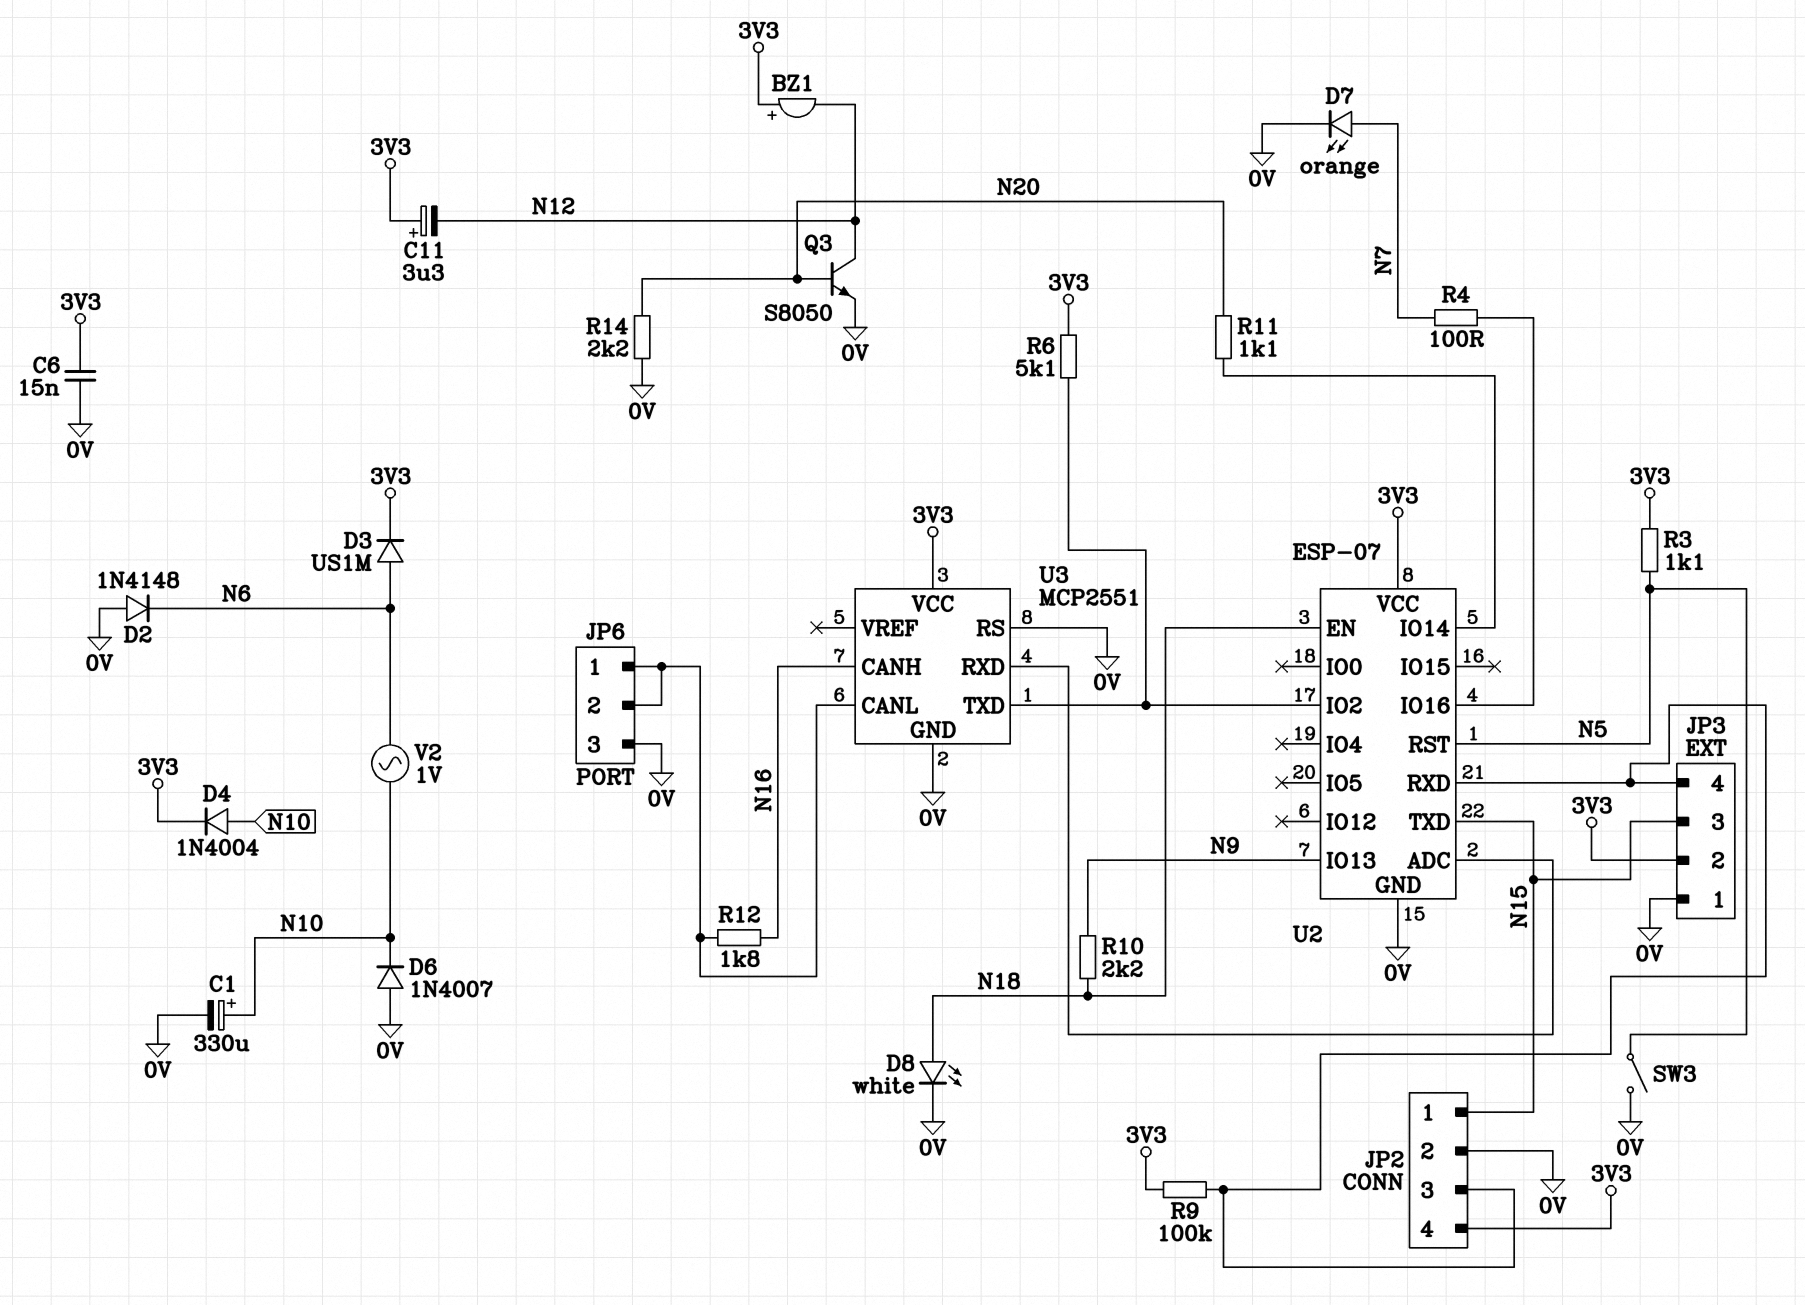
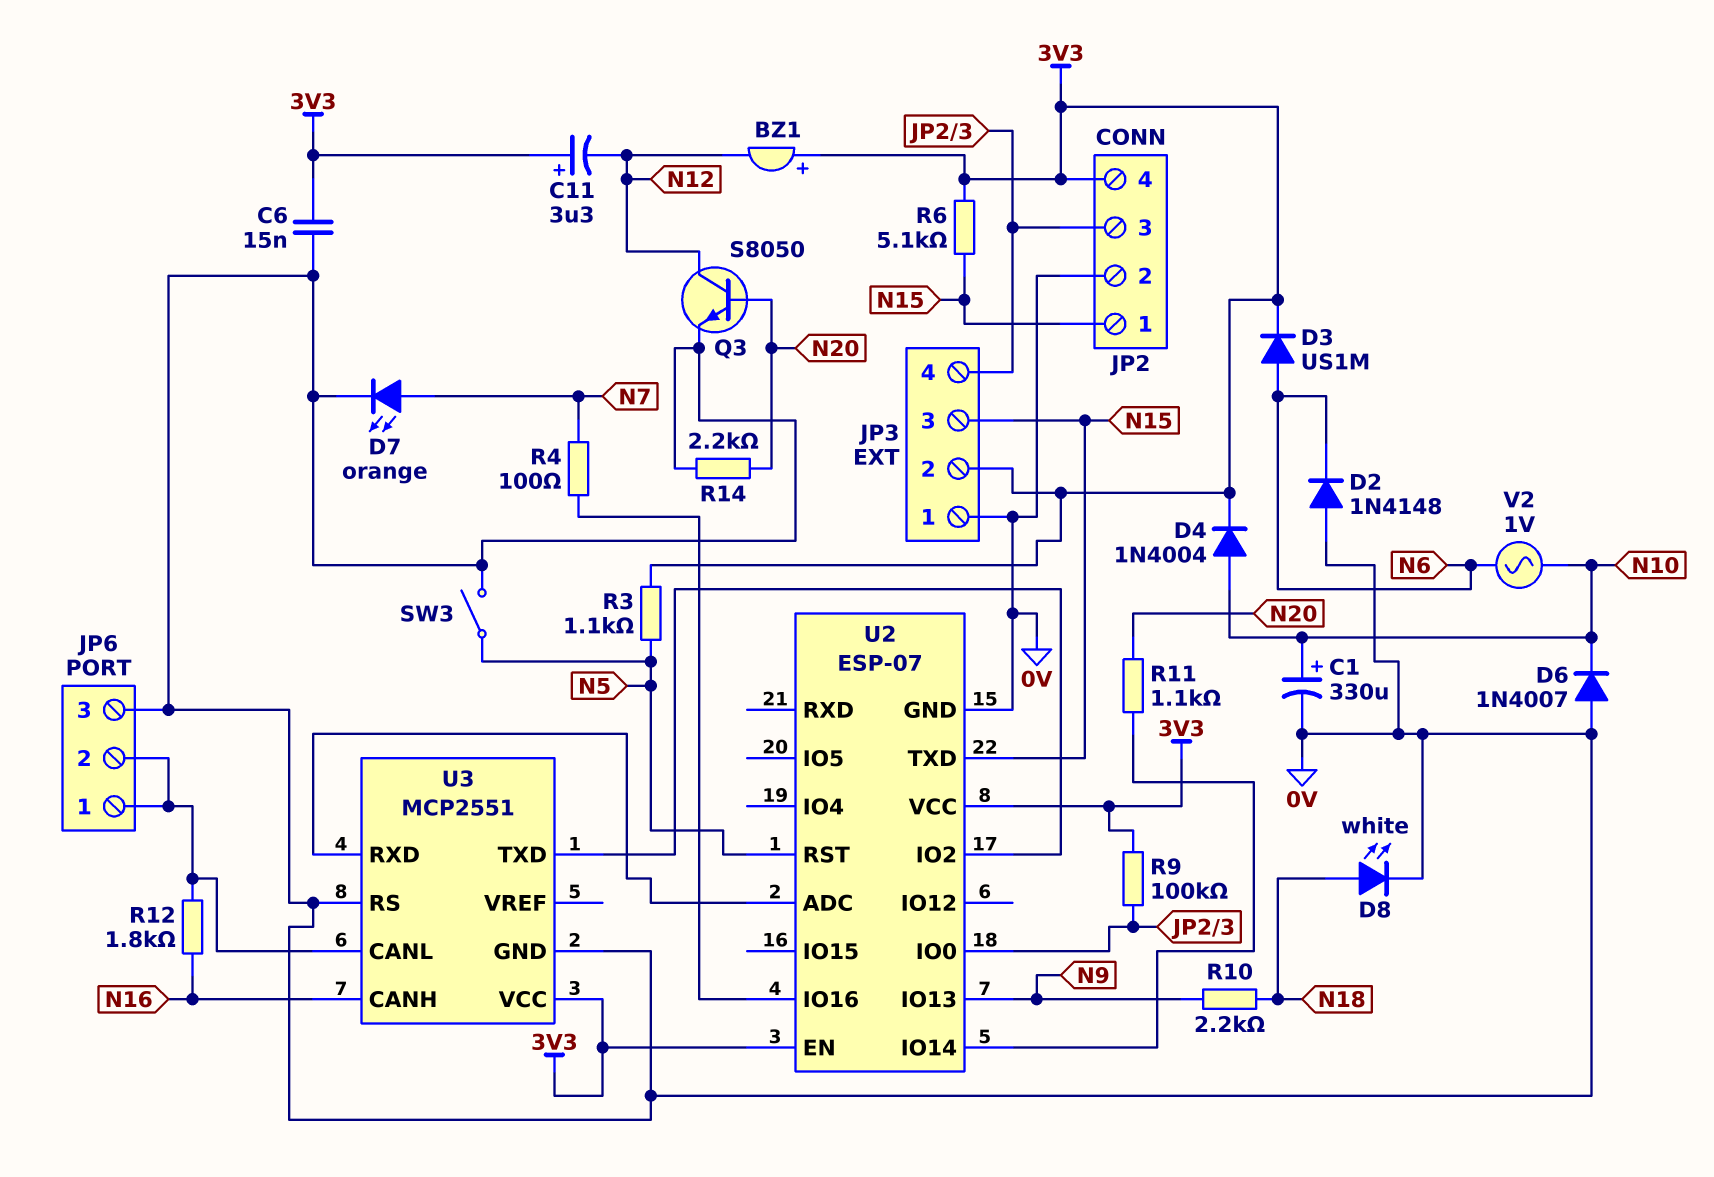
R6: 5.1k (3V3, U2/IO2) -> 5.1k (3V3, N15)
U2 pin EN: N18 -> 3V3
U2 pin IO0: none -> JP2/3
U2 pin RXD: JP2/3 -> none

